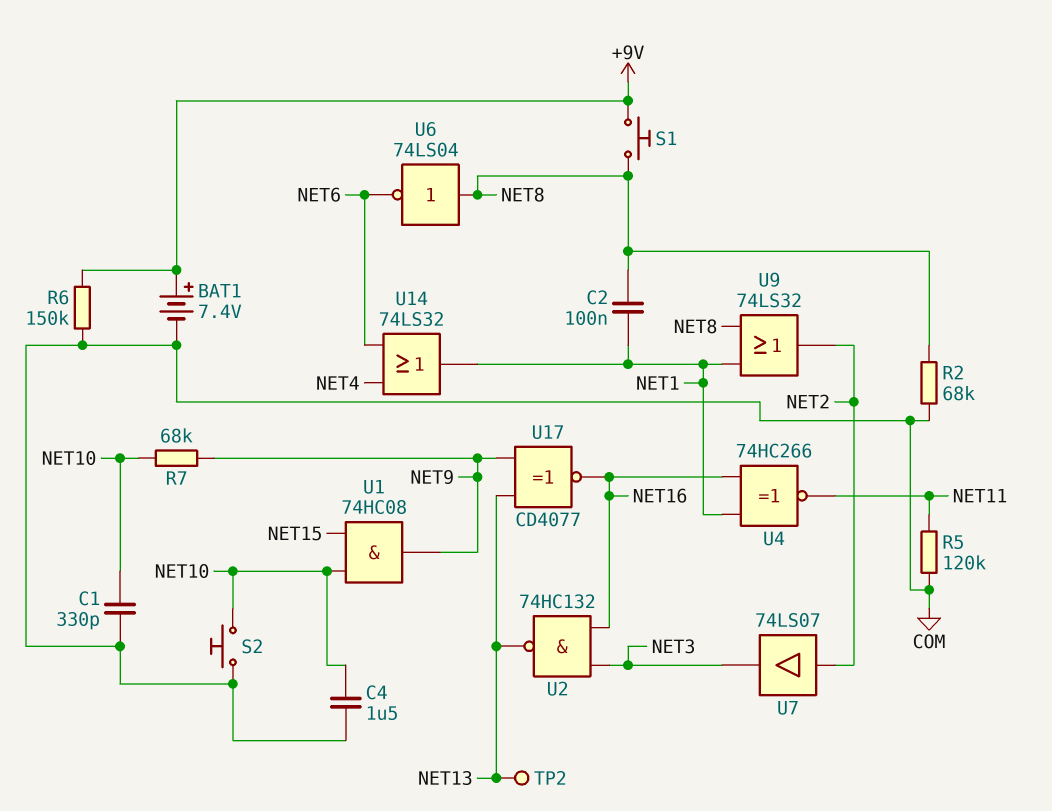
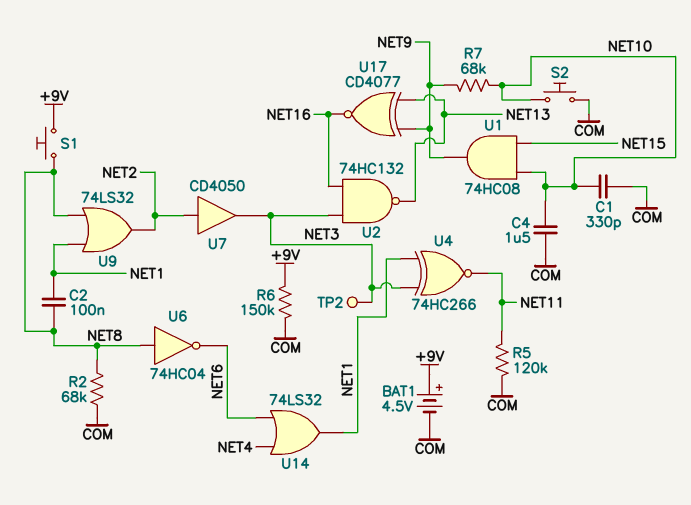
BAT1: 7.4V (plus +9V, minus COM) -> 4.5V (plus +9V, minus COM)
TP2: test point (NET13) -> test point (NET3)
U4: XNOR 74HC266 (in NET1, in NET16, out NET11) -> XNOR 74HC266 (in NET1, in NET3, out NET11)
U6: NOT 74LS04 (in NET8, out NET6) -> NOT 74HC04 (in NET8, out NET6)
U7: buffer 74LS07 (in NET2, out NET3) -> buffer CD4050 (in NET2, out NET3)

